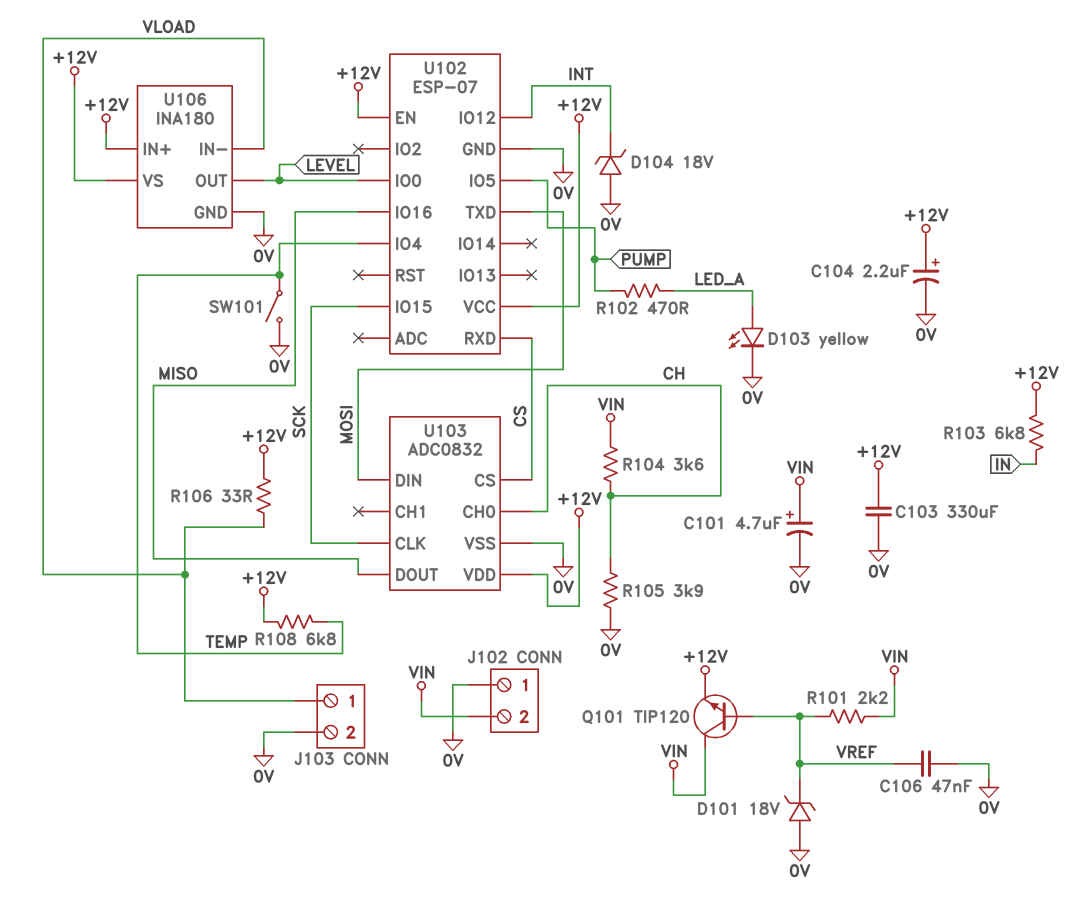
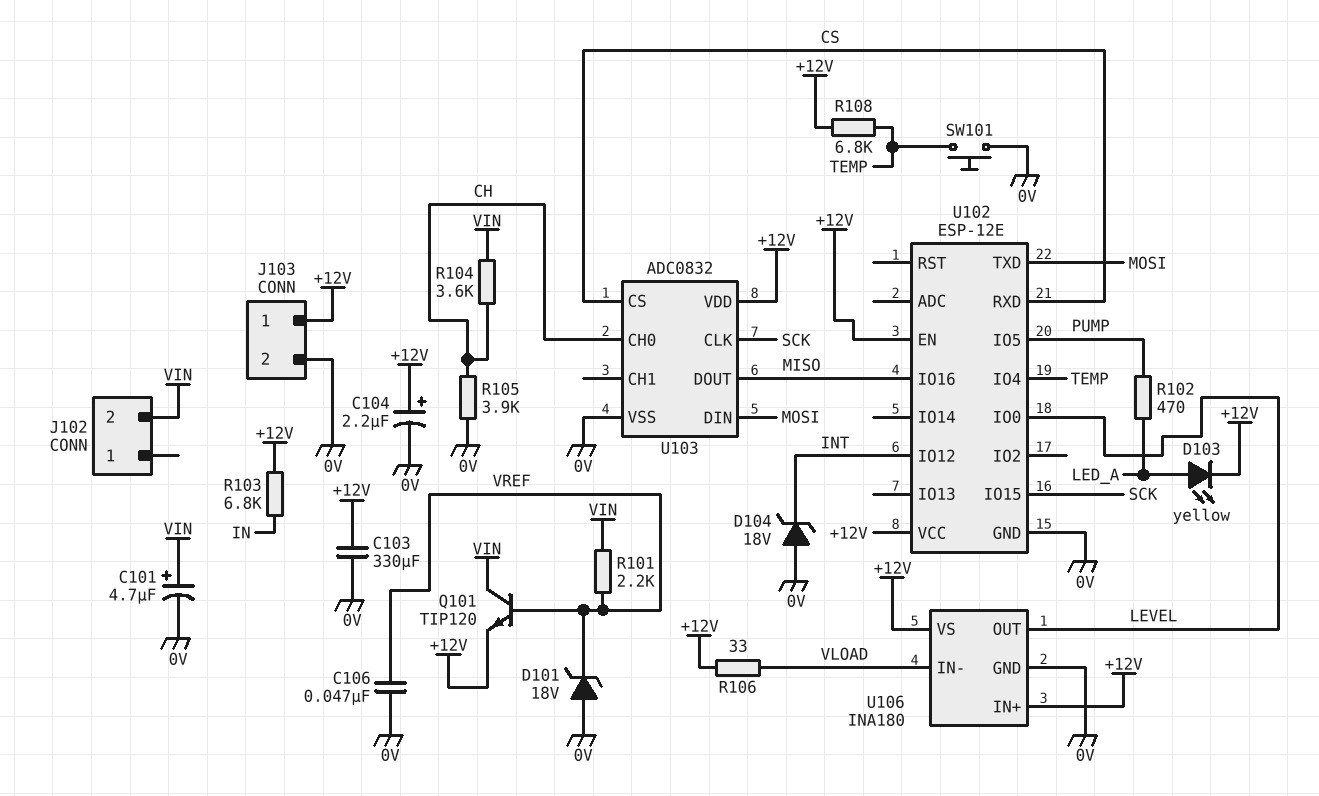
D103: LED yellow (A LED_A, K 0V) -> LED yellow (A LED_A, K +12V)
J102 pin 1: 0V -> none
J103 pin 1: VLOAD -> +12V
SW101: switch (0V, TEMP) -> button (0V, TEMP)
U102: ESP-07 -> ESP-12E

